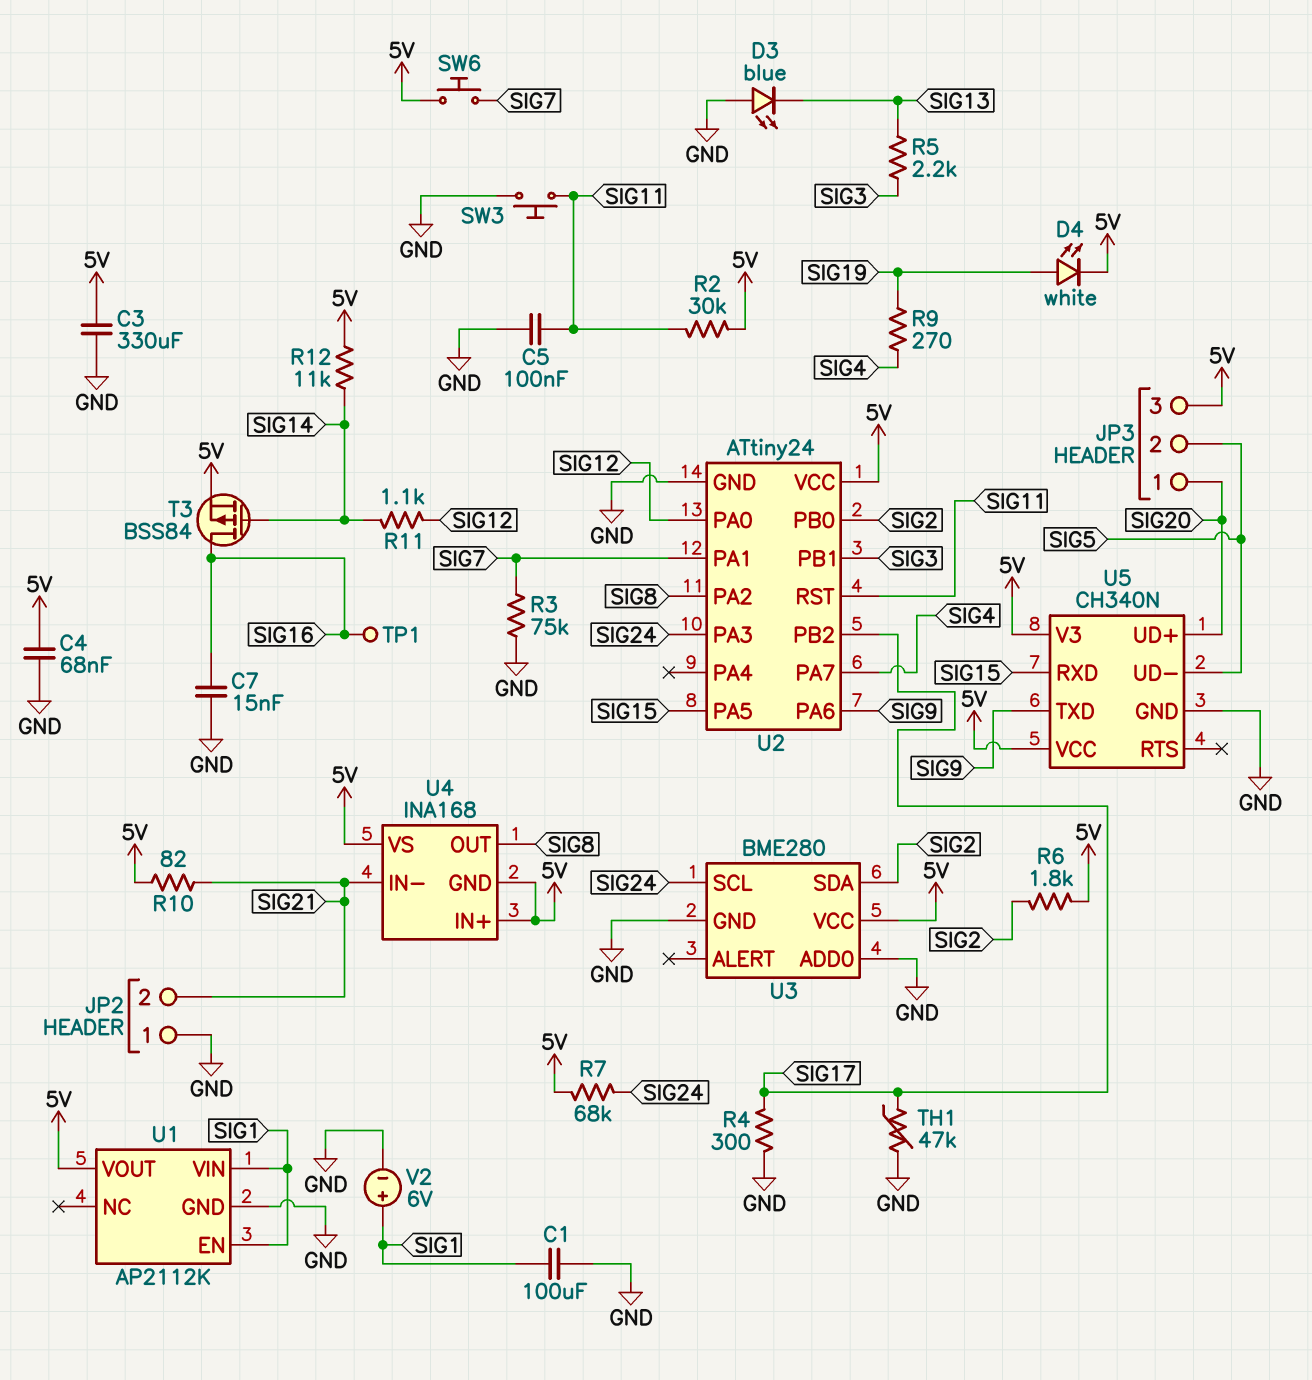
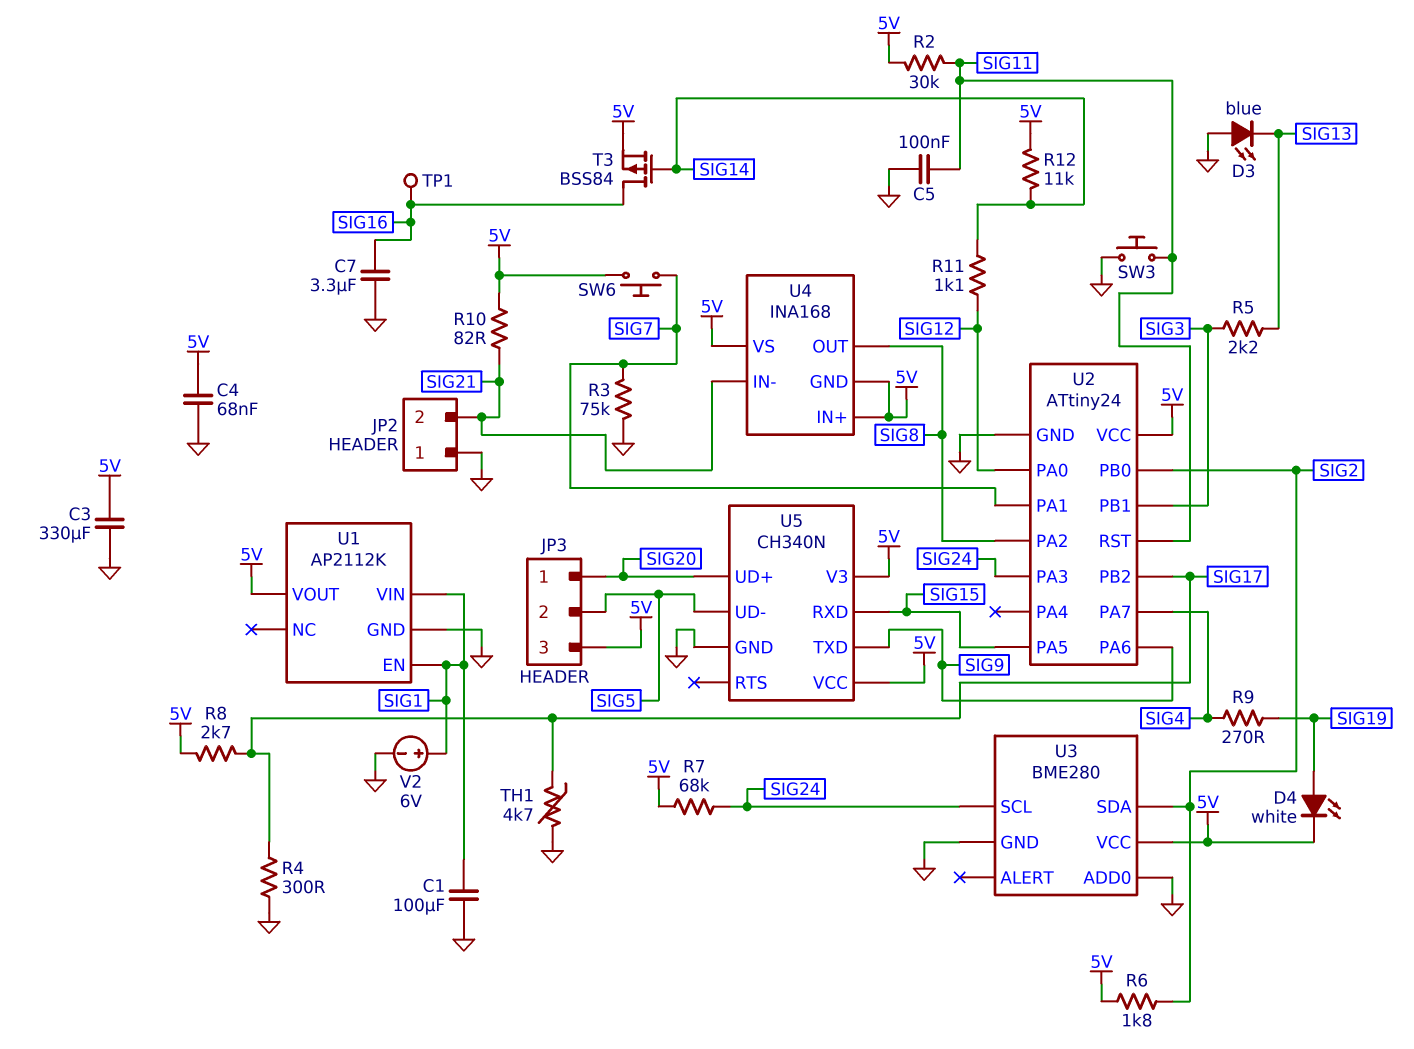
C7: 15nF (GND, SIG16) -> 3.3uF (GND, SIG16)
R8: none -> 2.7k (5V, SIG17)
TH1: 47k (GND, SIG17) -> 4.7k (GND, SIG17)

